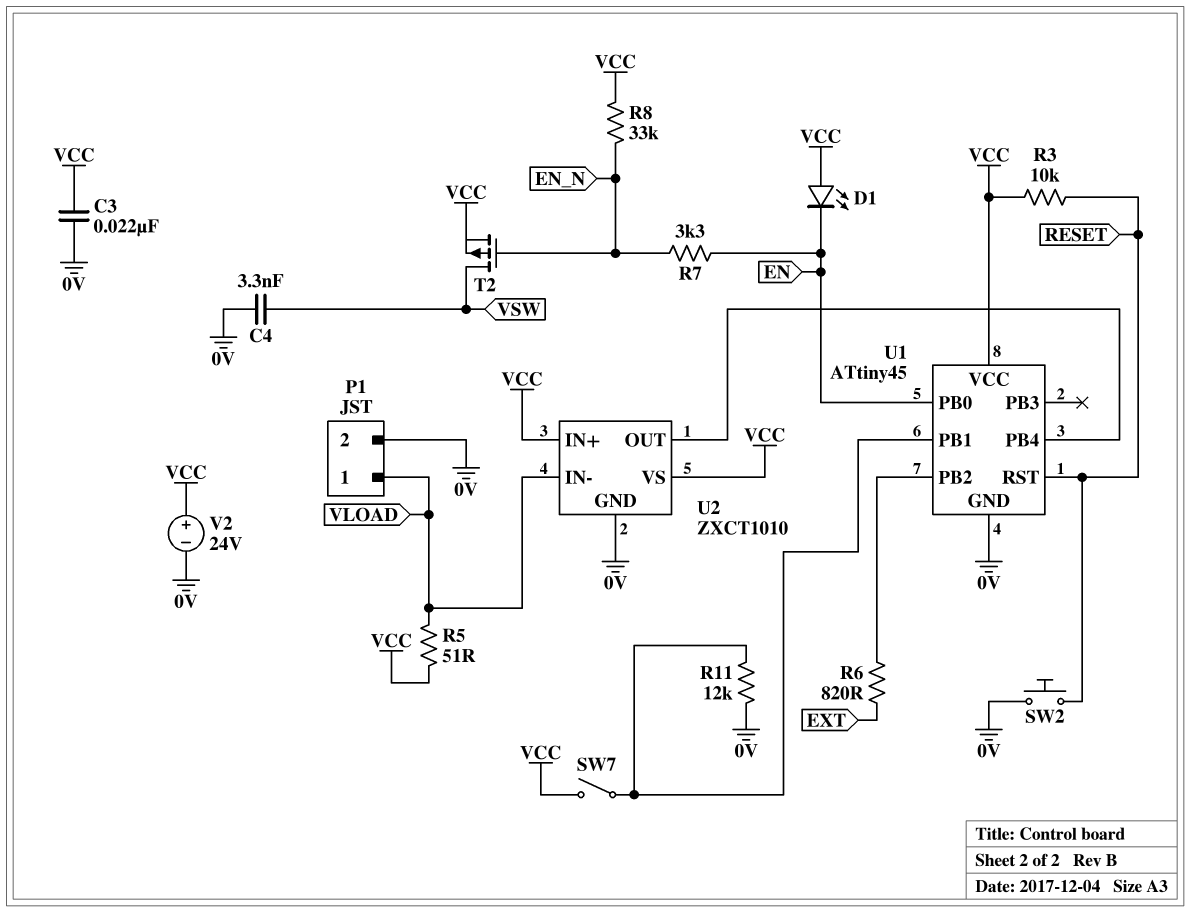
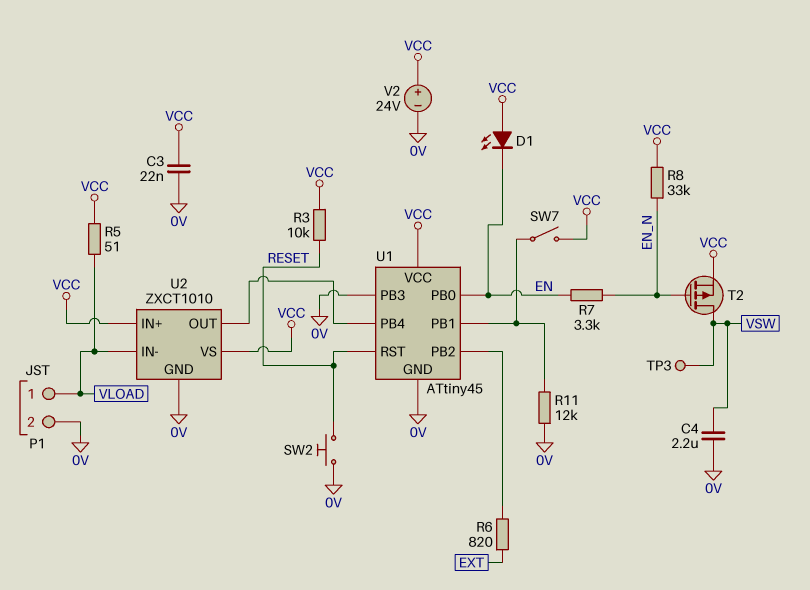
C4: 3.3nF (0V, VSW) -> 2.2uF (0V, VSW)
TP3: none -> test point (VSW)
U1 pin PB3: none -> 0V

